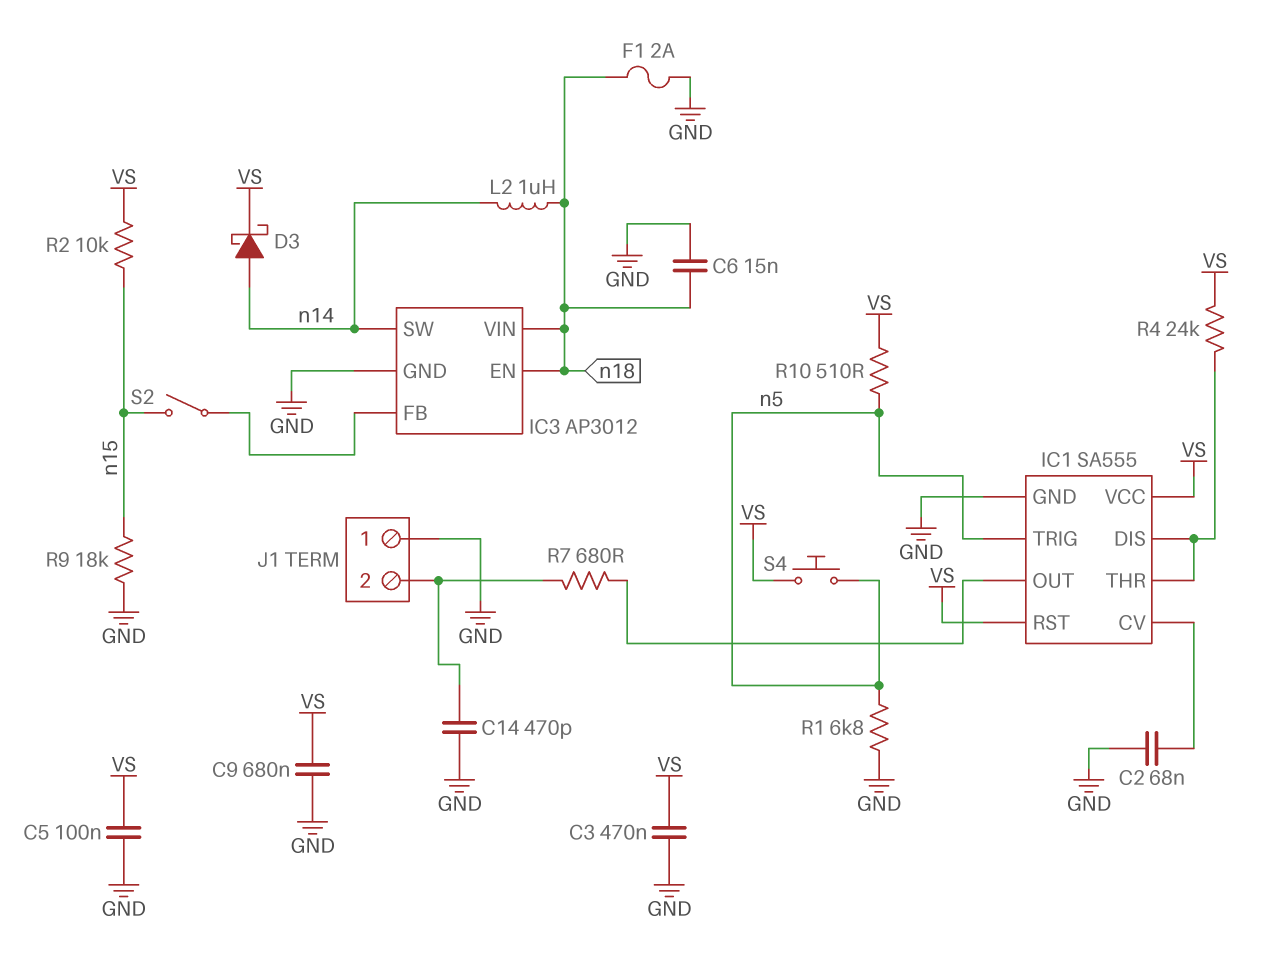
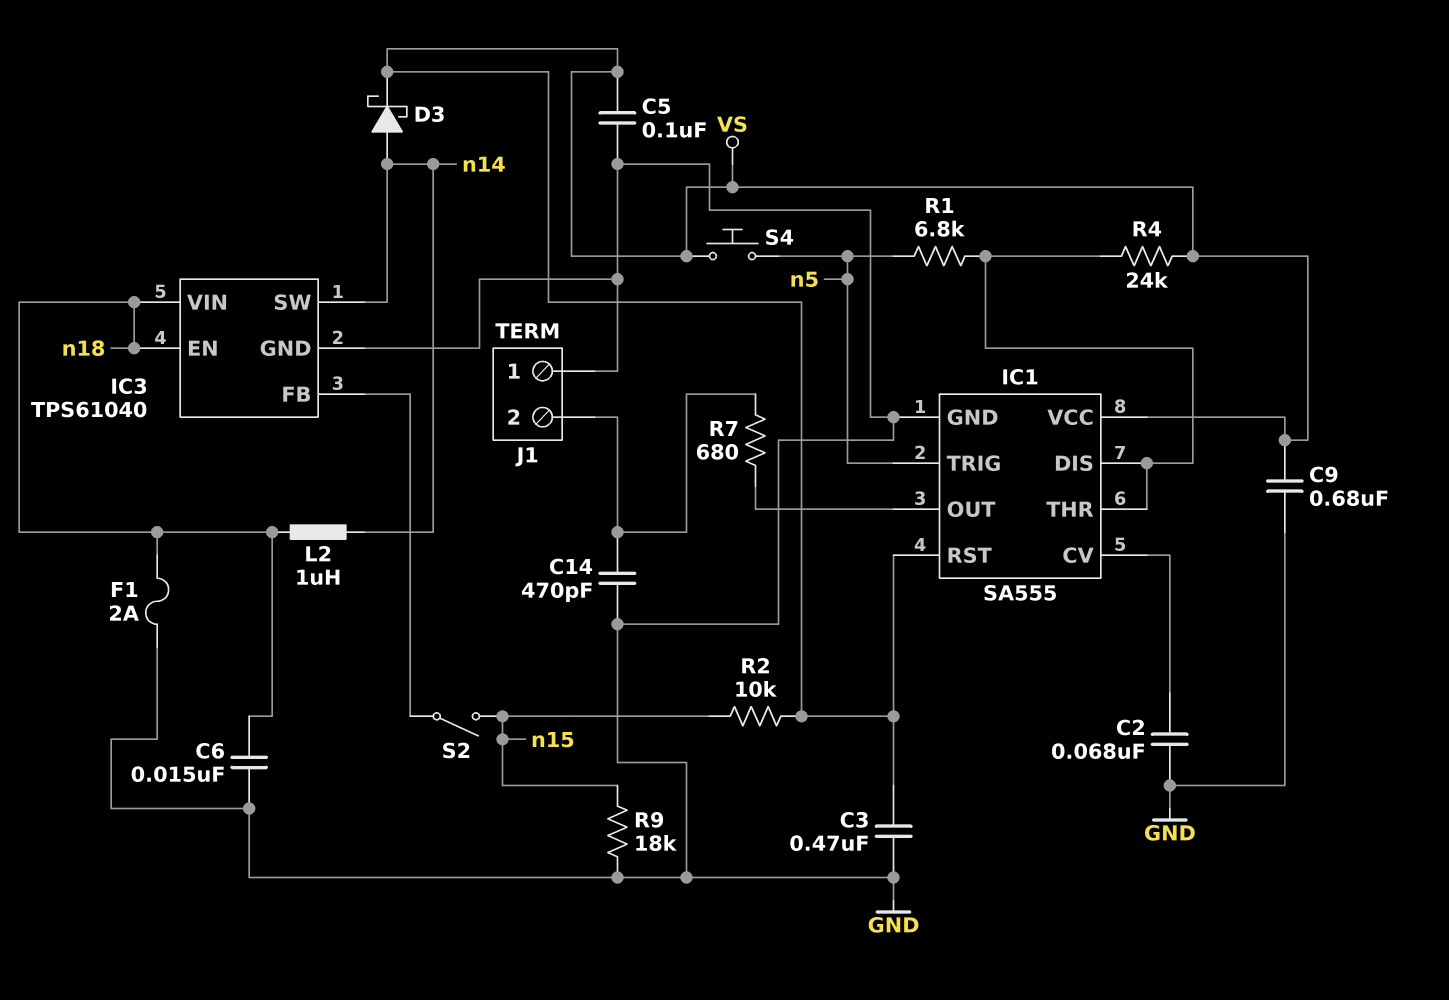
IC3: AP3012 -> TPS61040
R1: 6.8k (GND, n5) -> 6.8k (IC1/DIS, n5)
R10: 510 (VS, n5) -> none

